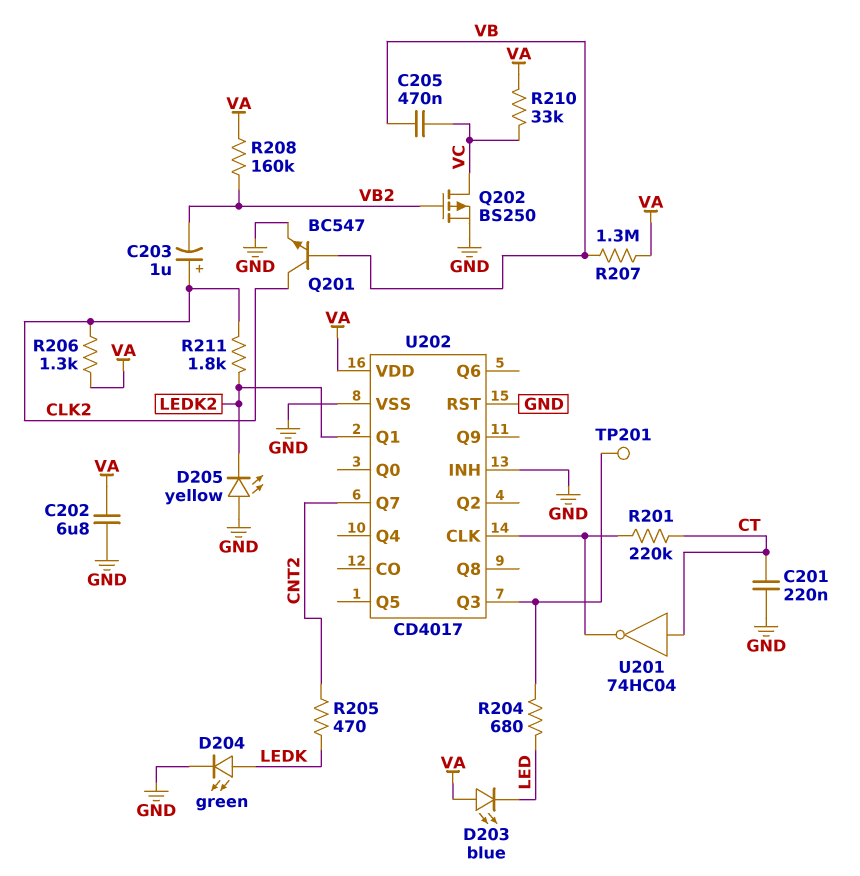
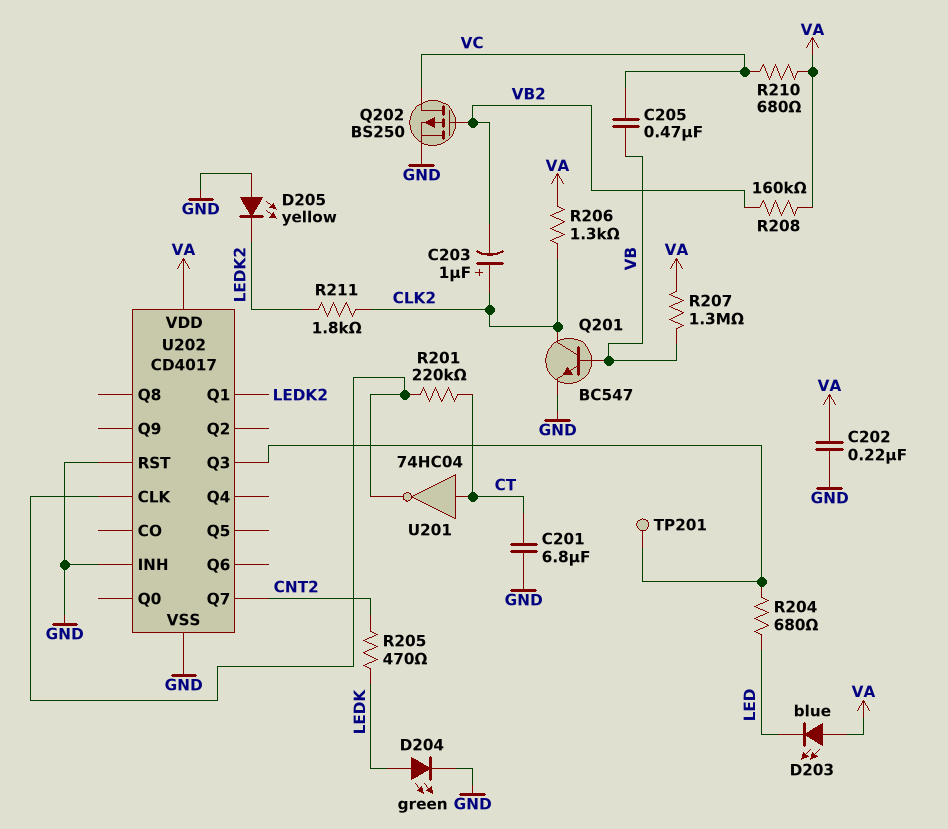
C201: 220nF (CT, GND) -> 6.8uF (CT, GND)
C202: 6.8uF (GND, VA) -> 220nF (GND, VA)
R210: 33k (VA, VC) -> 680 (VA, VC)

